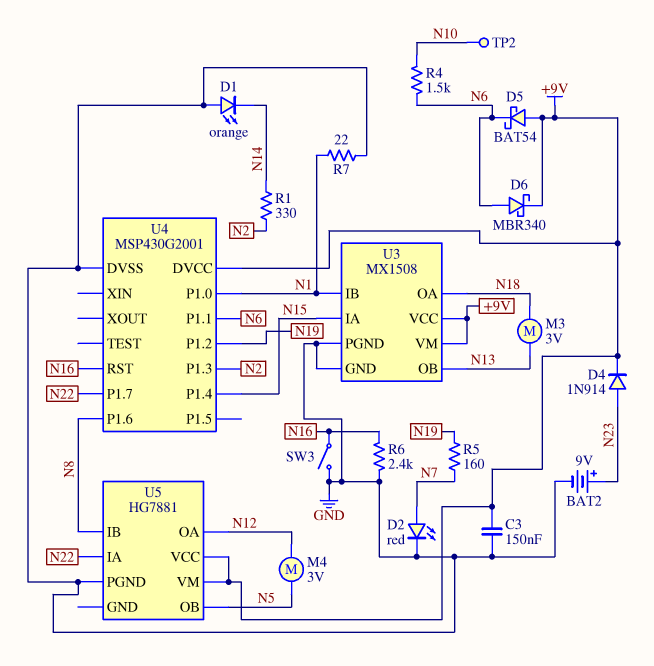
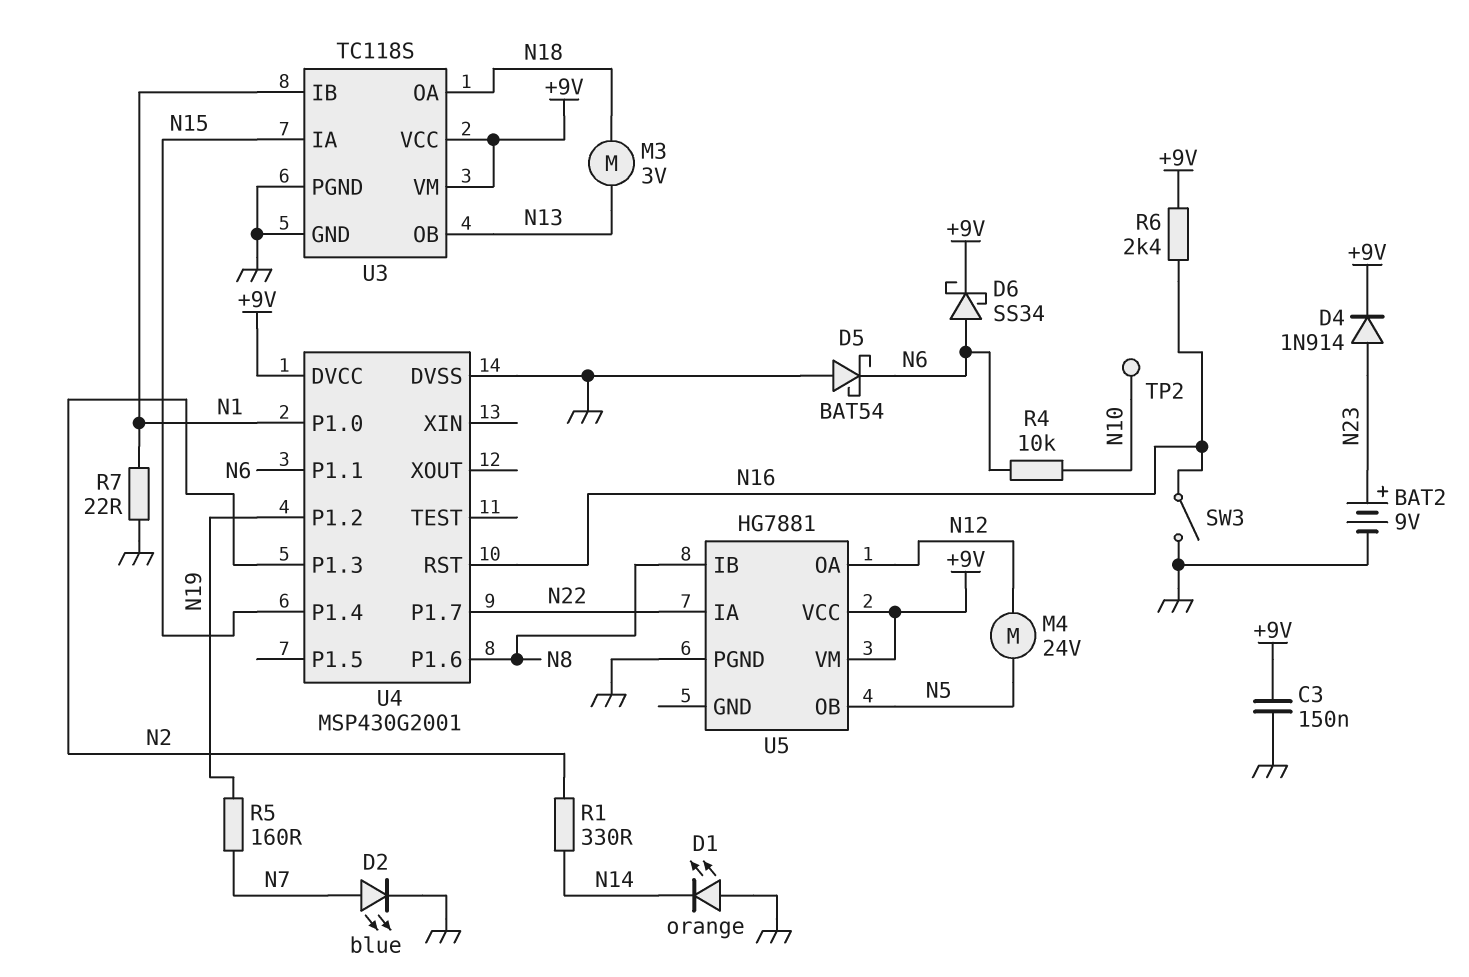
D2: LED red (A N7, K GND) -> LED blue (A N7, K GND)
D5: schottky BAT54 (A +9V, K N6) -> schottky BAT54 (A GND, K N6)
D6: schottky MBR340 (A N6, K +9V) -> schottky SS34 (A N6, K +9V)
M4: motor 3V (N5, N12) -> motor 24V (N5, N12)
R4: 1.5k (N6, N10) -> 10k (N6, N10)
R6: 2.4k (GND, N16) -> 2.4k (+9V, N16)
U3: MX1508 -> TC118S

